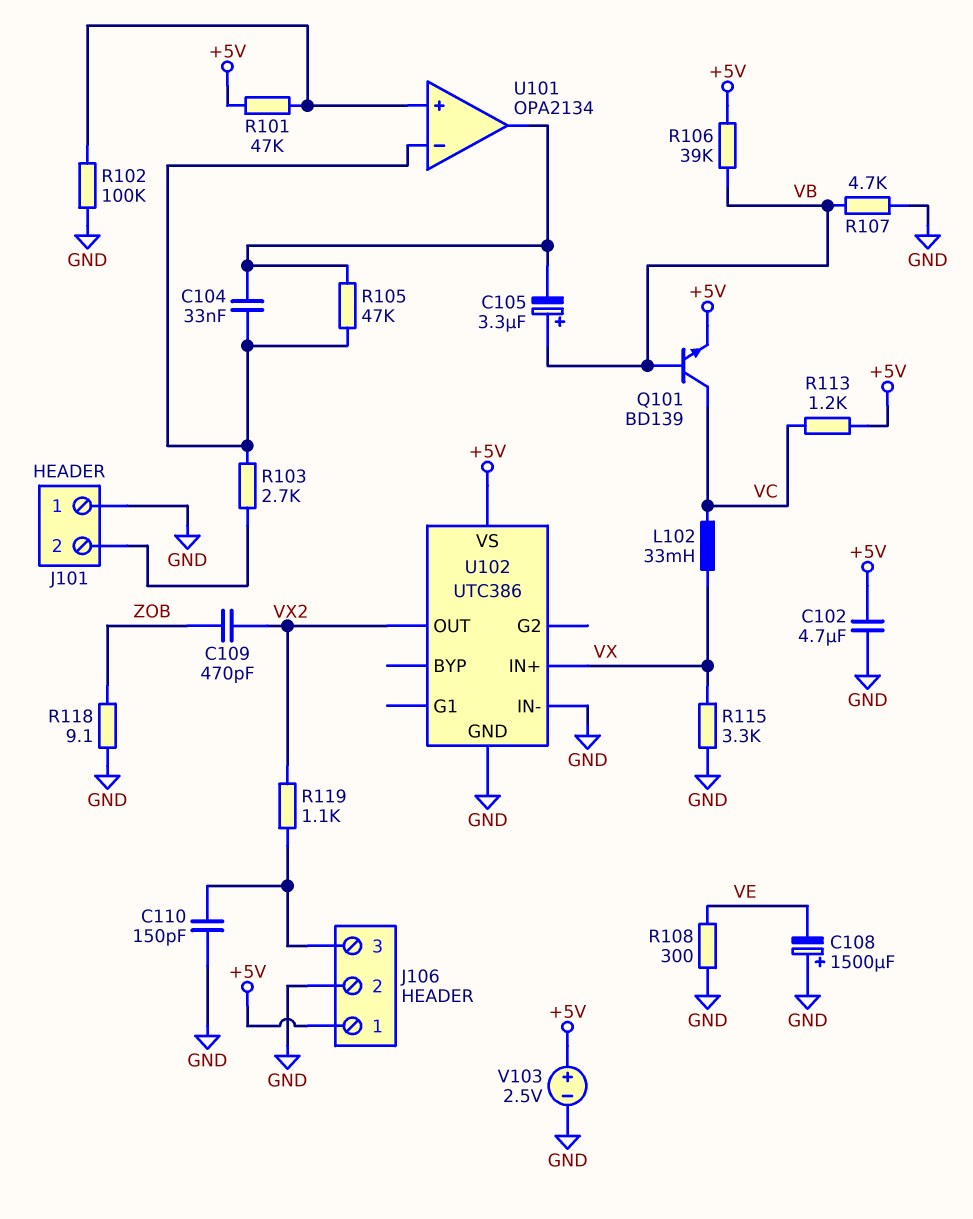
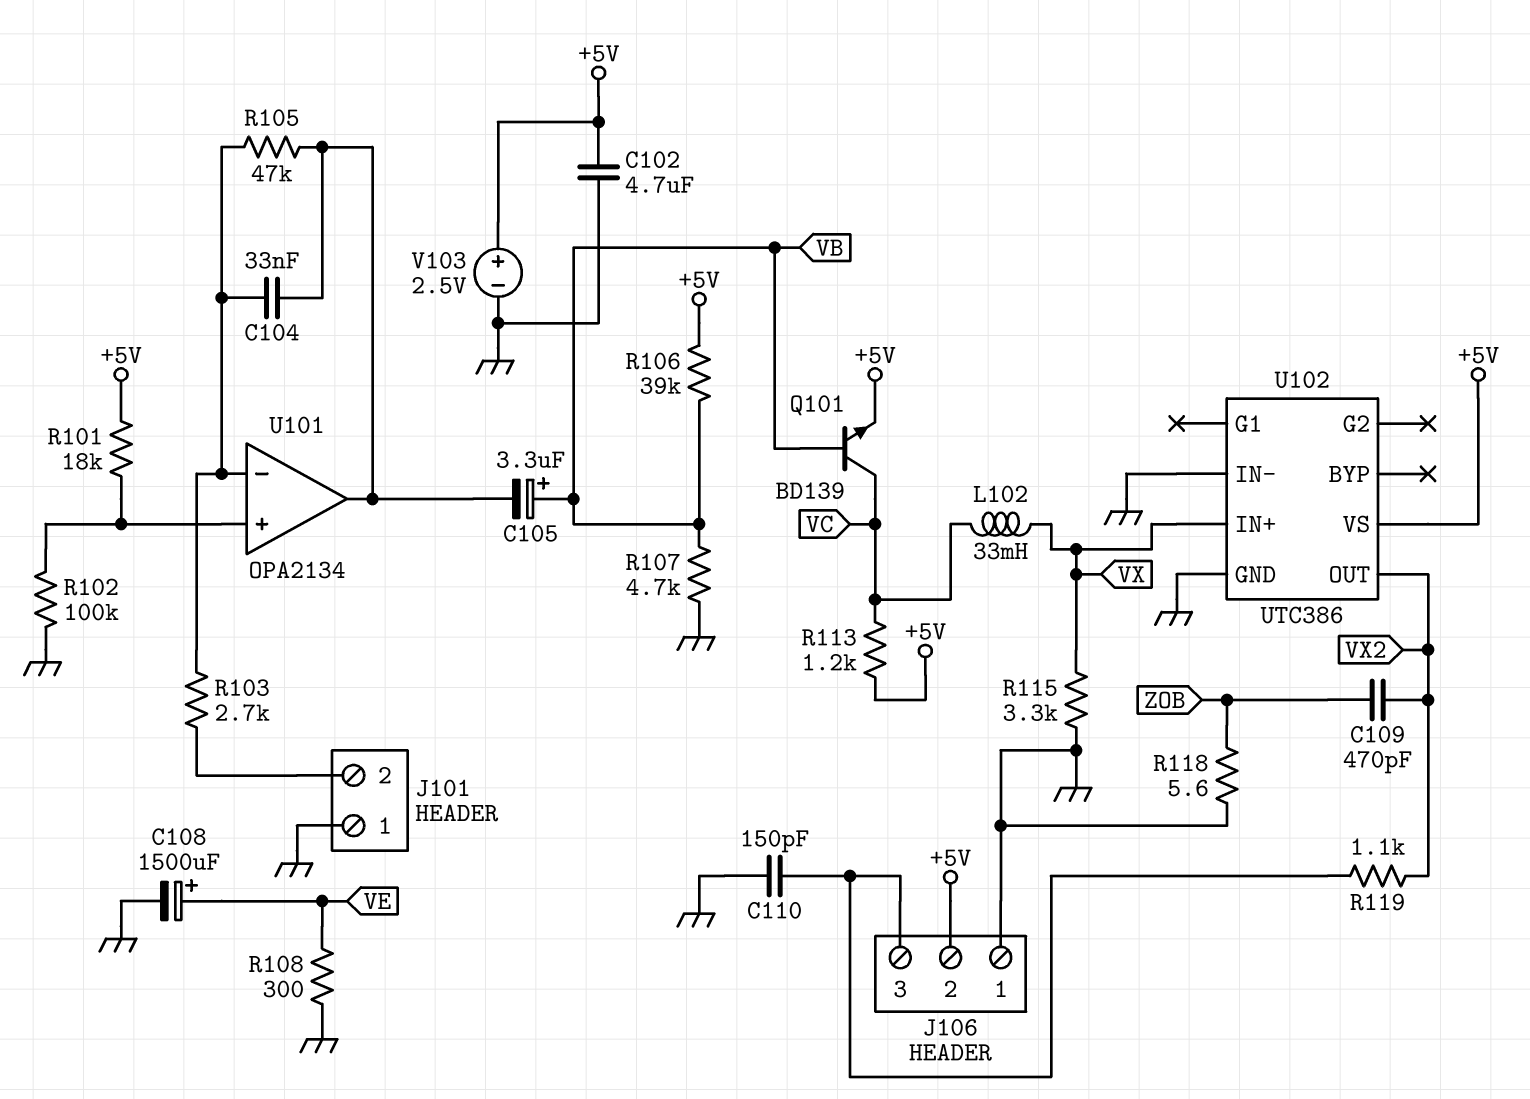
C108: 1500uF (plus GND, minus VE) -> 1500uF (plus VE, minus GND)
J106 pin 1: +5V -> GND
J106 pin 2: GND -> +5V
R101: 47k (+5V, U101/in+) -> 18k (+5V, U101/in+)
R118: 9.1 (GND, ZOB) -> 5.6 (GND, ZOB)

